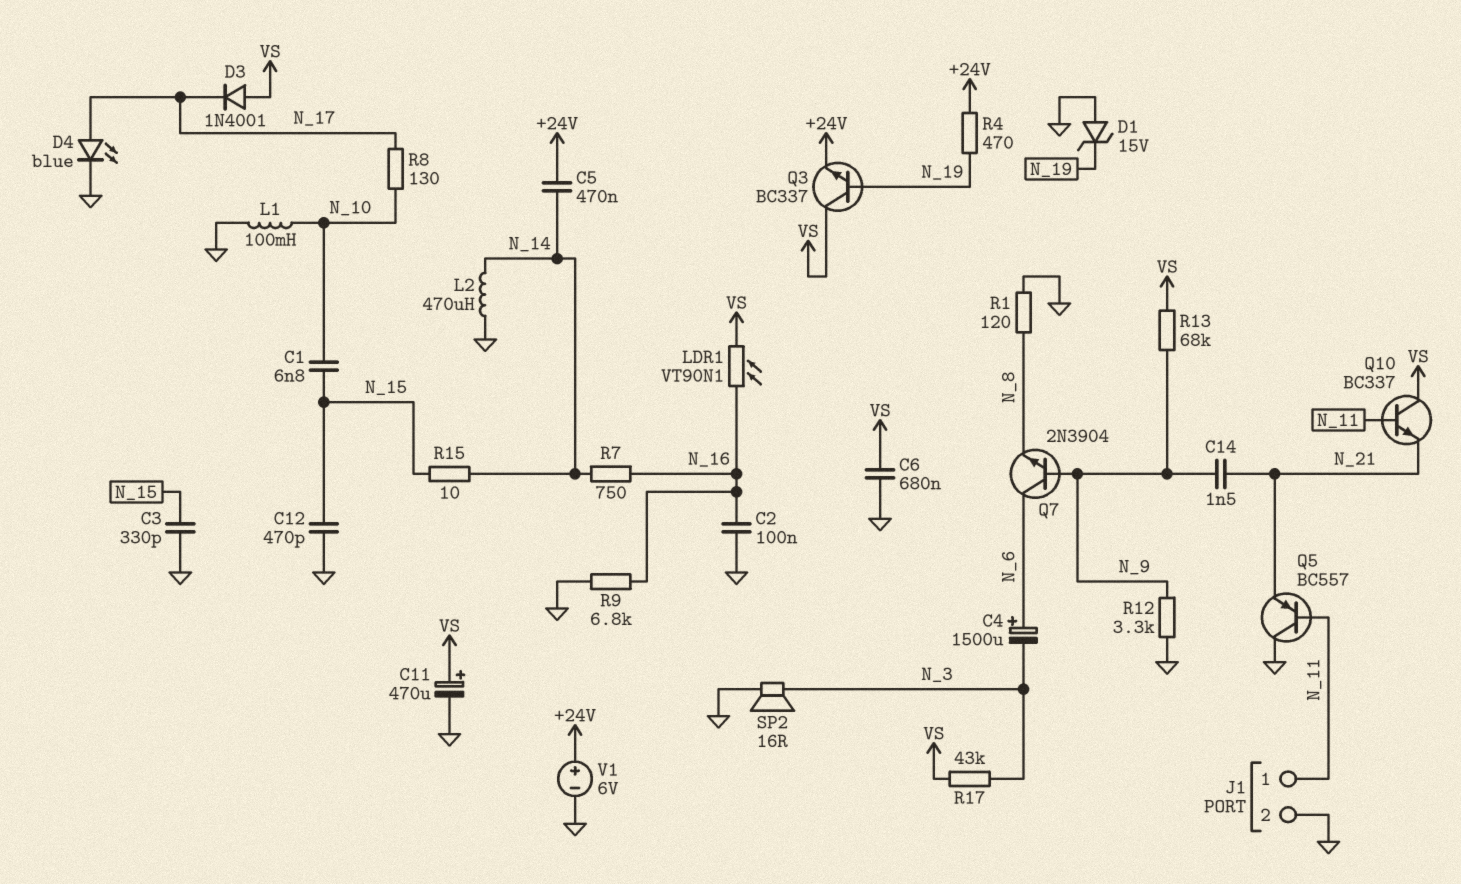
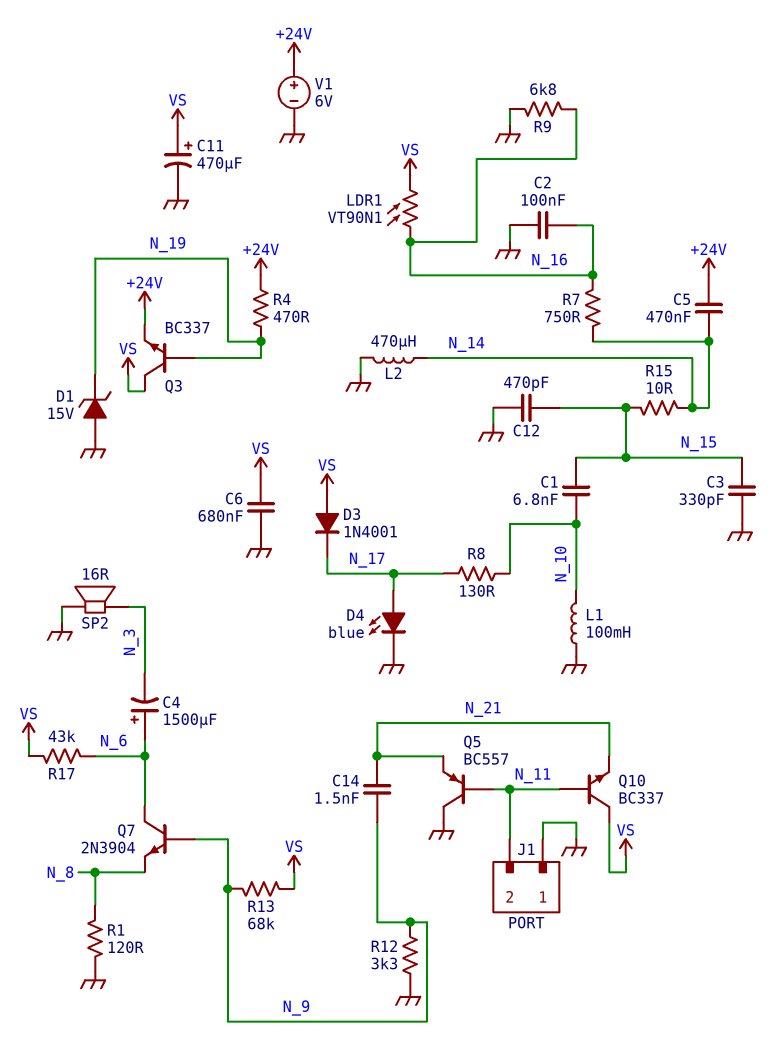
J1 pin 1: N_11 -> GND
J1 pin 2: GND -> N_11
R17: 43k (N_3, VS) -> 43k (N_6, VS)

